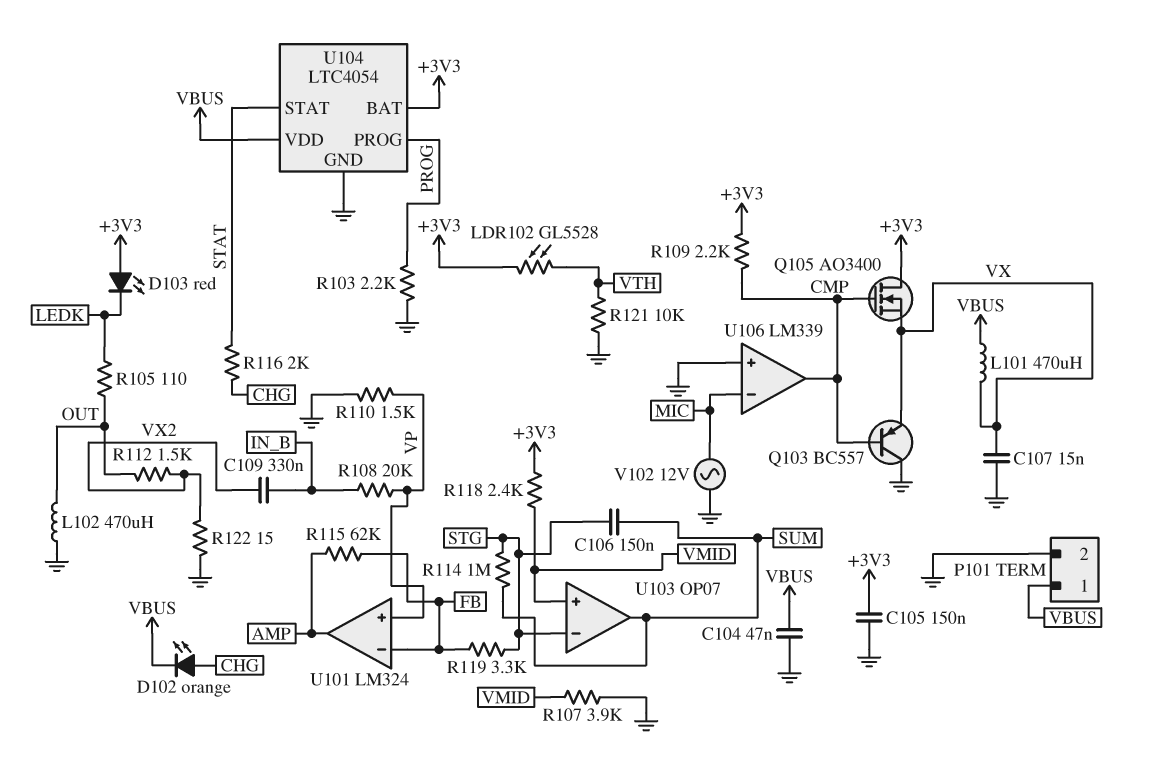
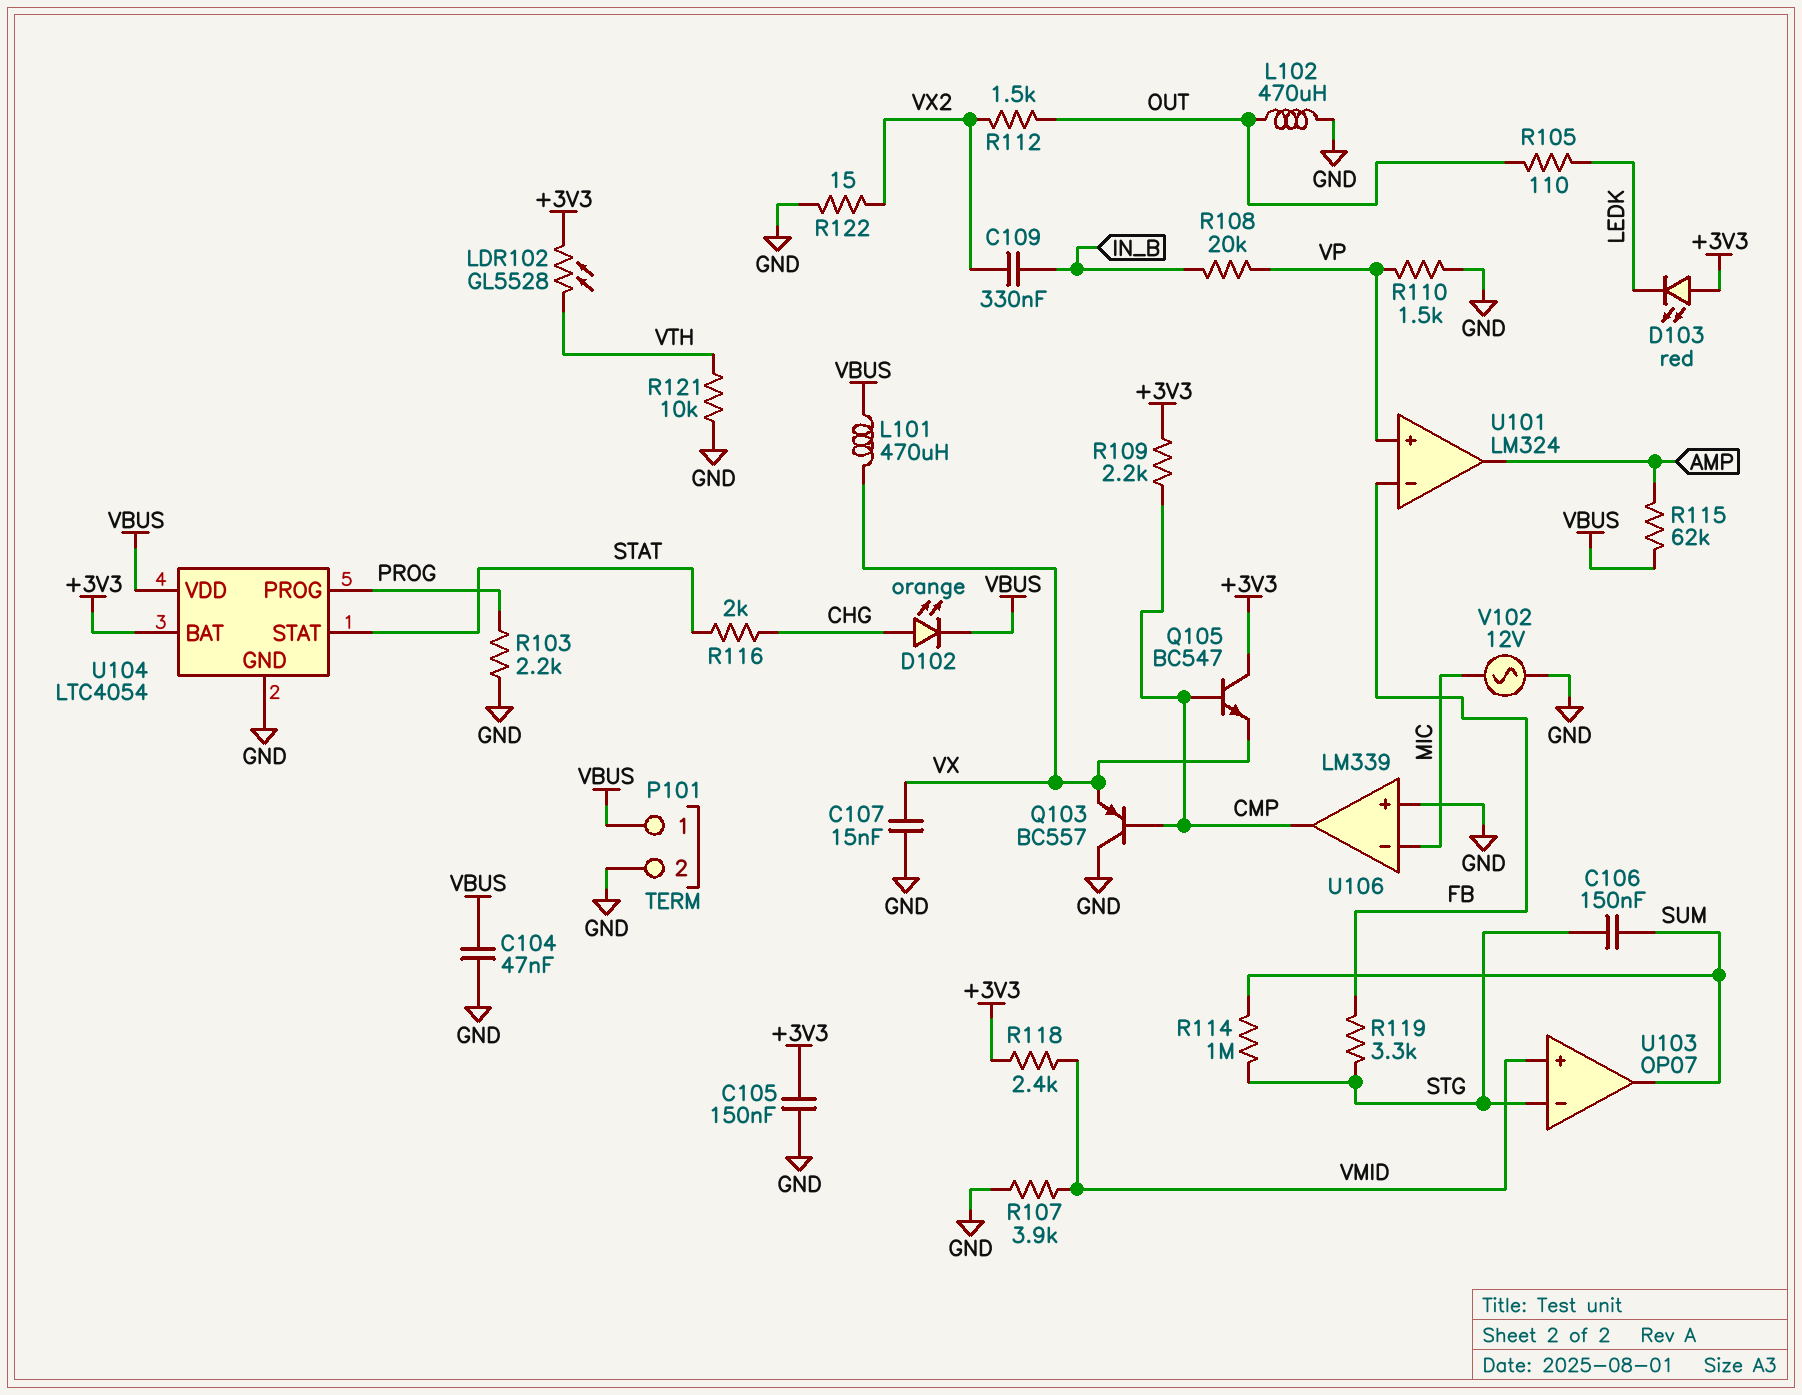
Q105: NMOS AO3400 (G CMP, D +3V3, S VX) -> NPN BC547 (B CMP, C +3V3, E VX)
R115: 62k (AMP, FB) -> 62k (AMP, VBUS)

